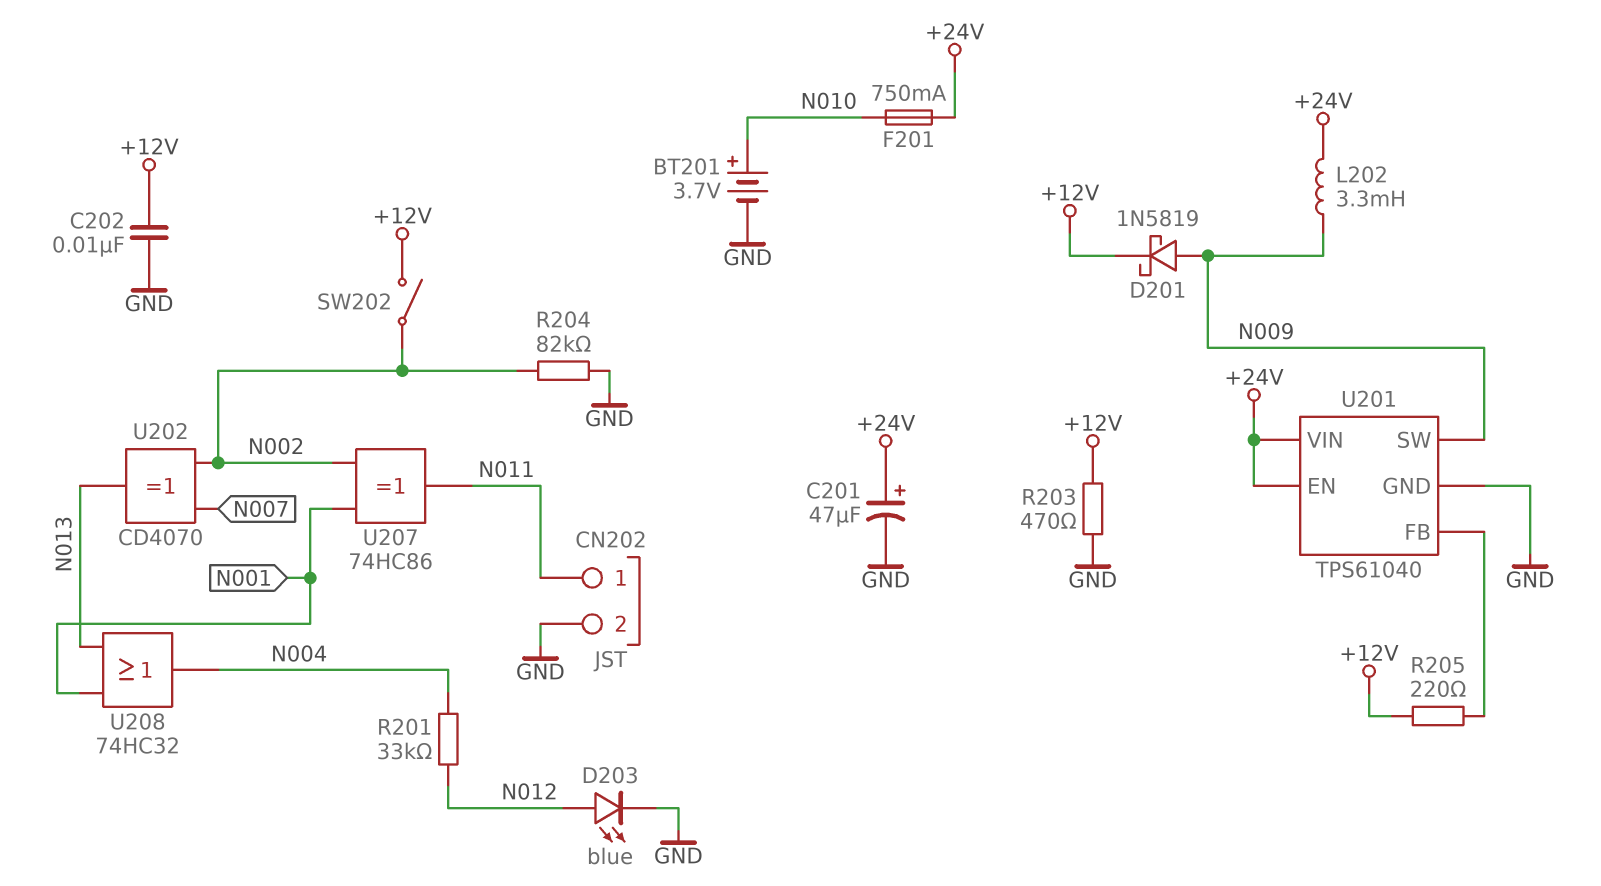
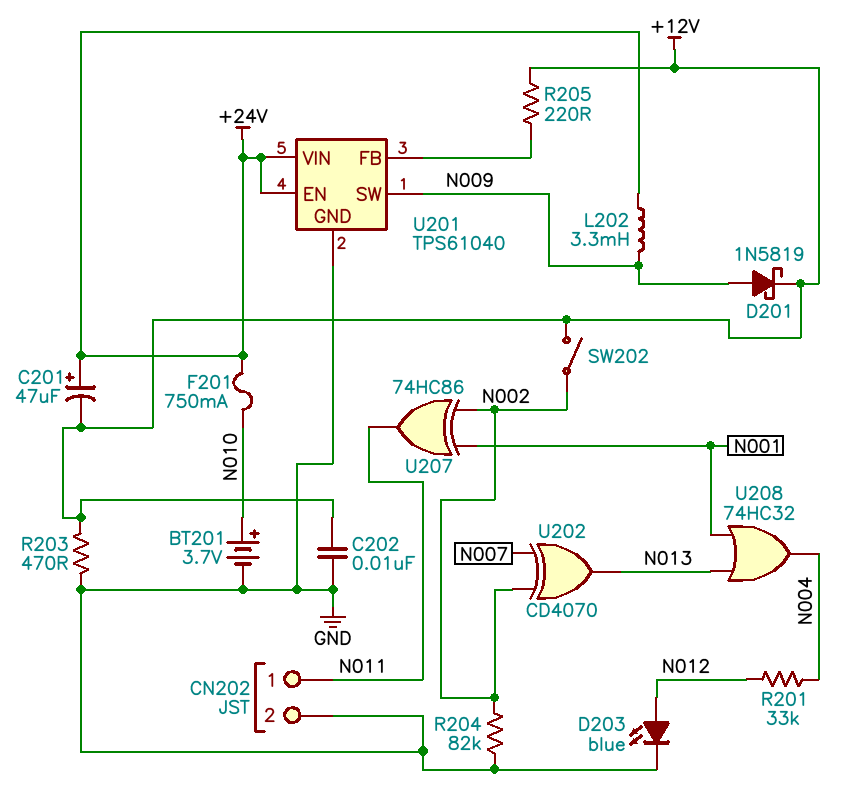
C201: 47uF (plus +24V, minus GND) -> 47uF (plus +24V, minus +12V)

